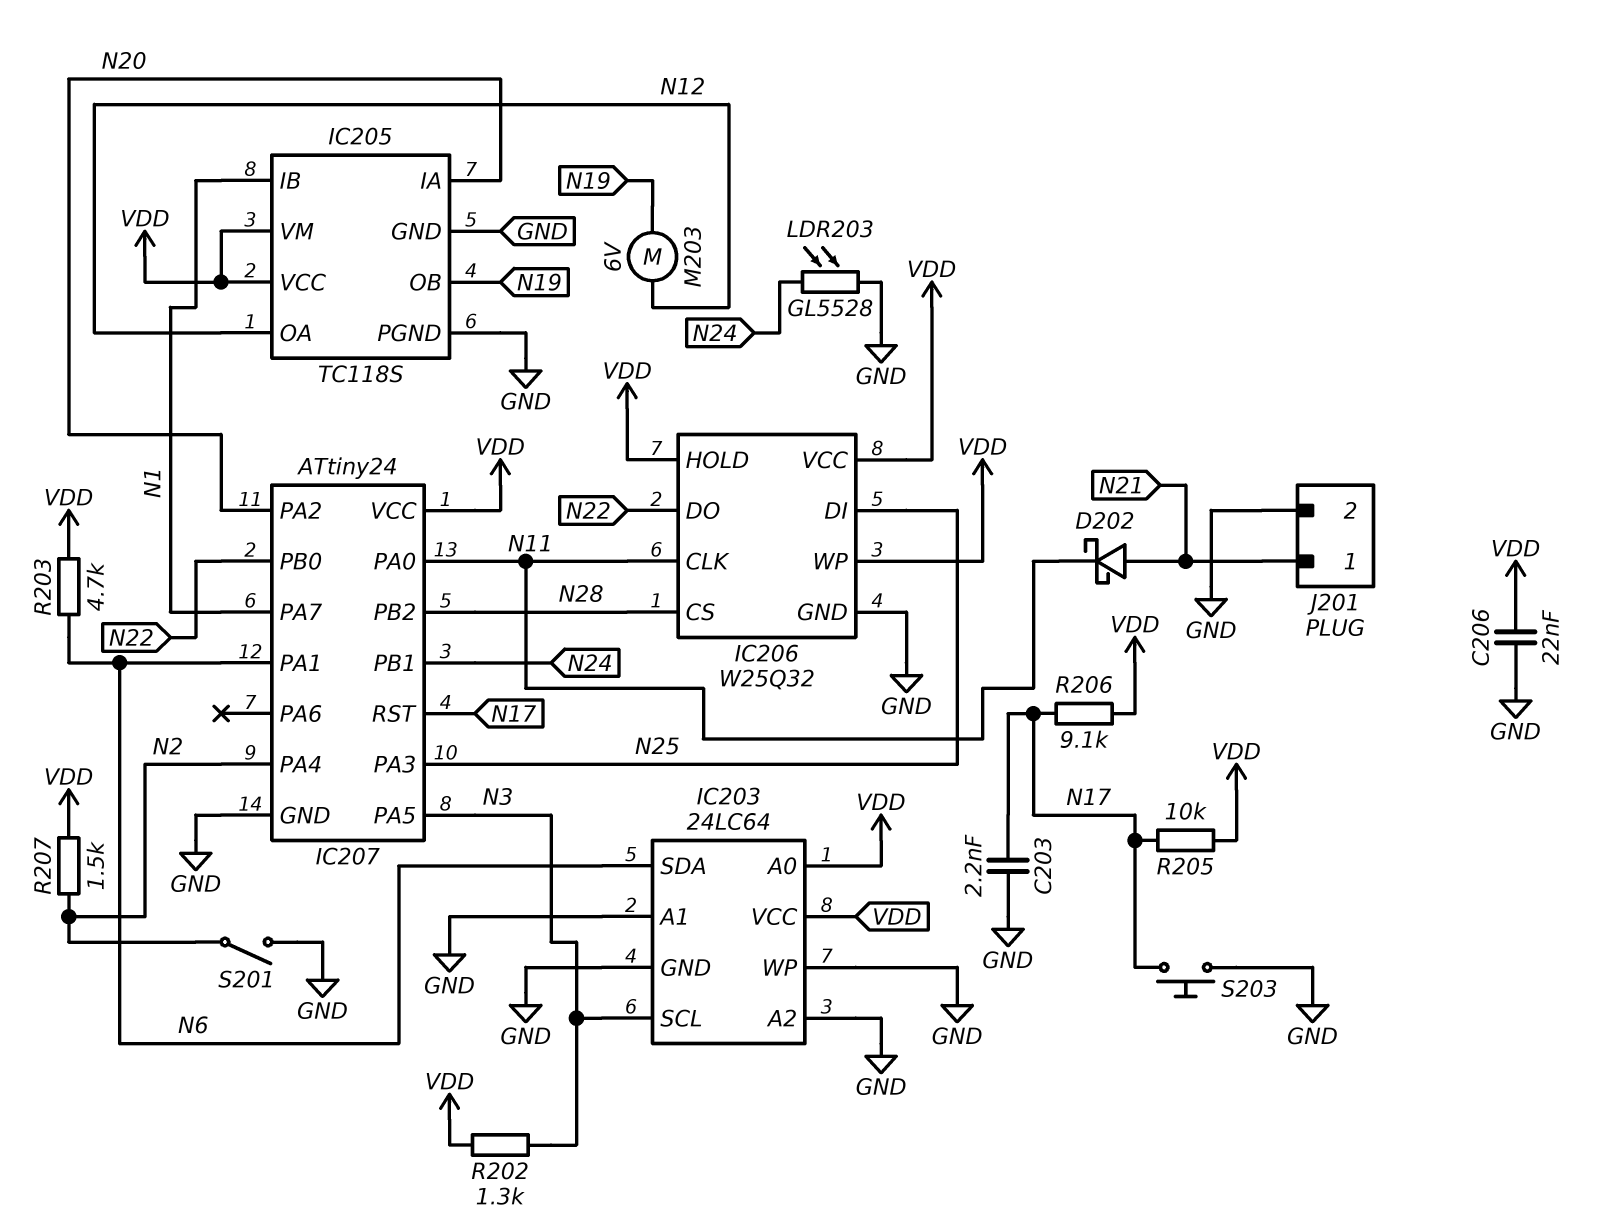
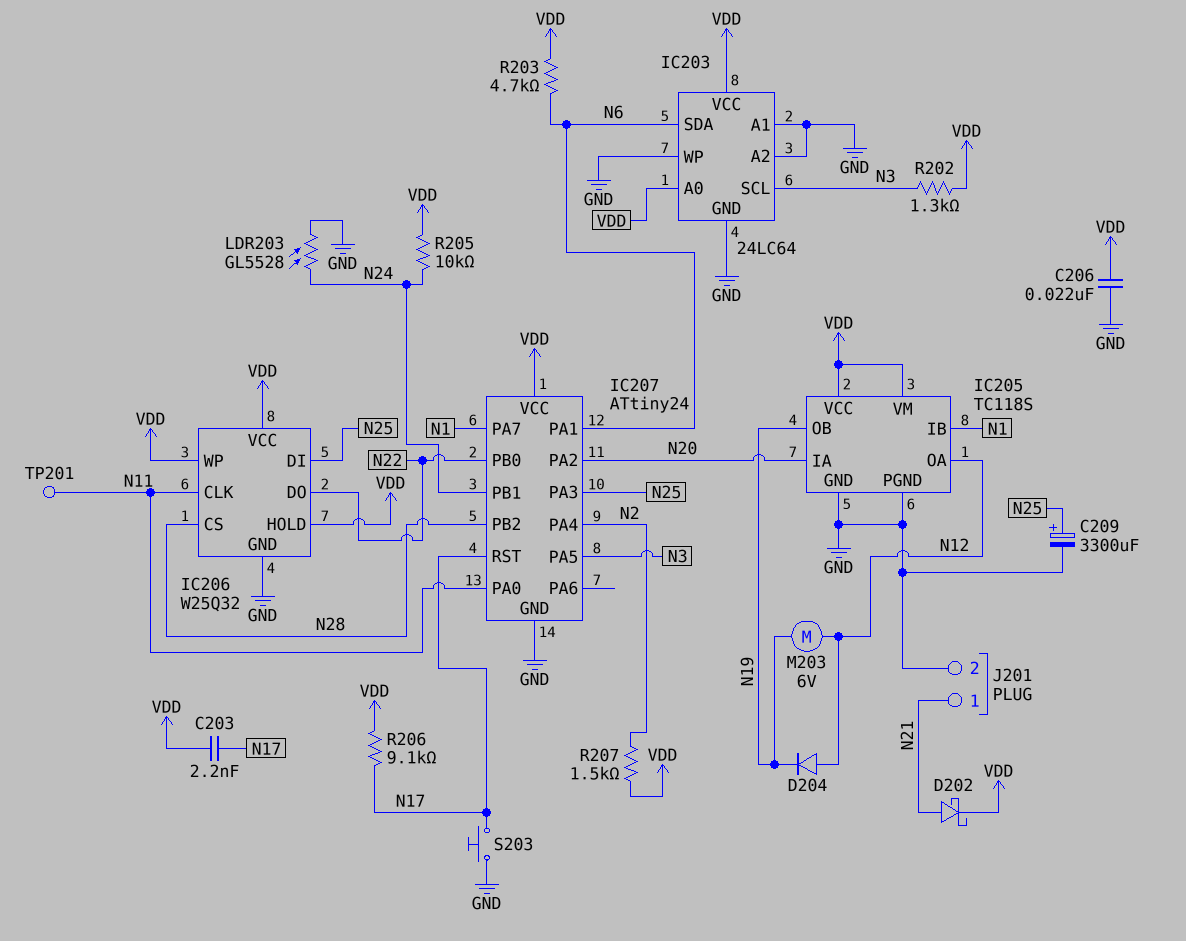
C203: 2.2nF (GND, N17) -> 2.2nF (N17, VDD)
C209: none -> 3300uF (plus N25, minus GND)
D202: schottky (A N21, K N11) -> schottky (A N21, K VDD)
D204: none -> diode (A N12, K N19)
R205: 10k (N17, VDD) -> 10k (N24, VDD)
S201: switch (GND, N2) -> none
TP201: none -> test point (N11)

